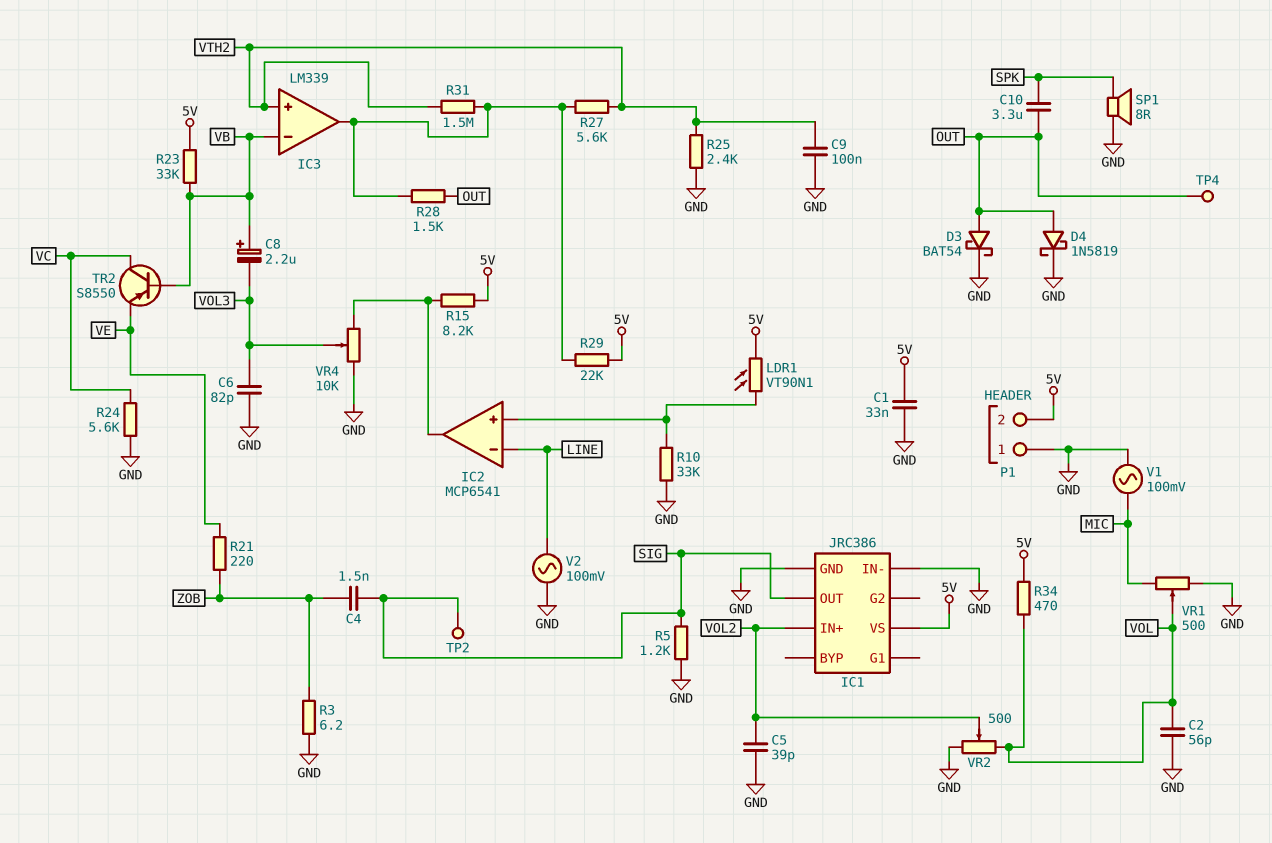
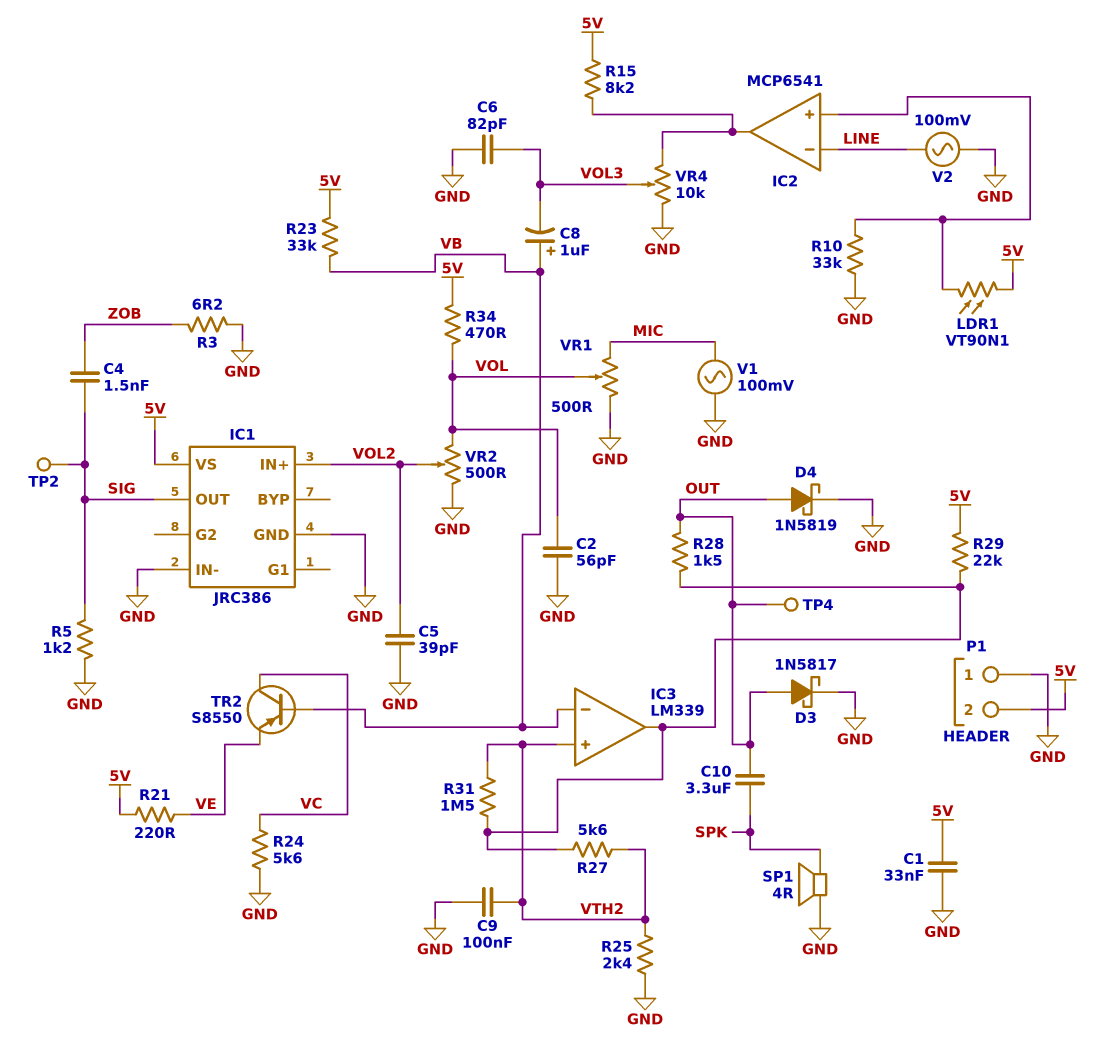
C8: 2.2uF (plus VB, minus VOL3) -> 1uF (plus VB, minus VOL3)
D3: schottky BAT54 (A OUT, K GND) -> schottky 1N5817 (A OUT, K GND)
R21: 220 (VE, ZOB) -> 220 (5V, VE)
SP1: speaker 8R (GND, SPK) -> speaker 4R (GND, SPK)

